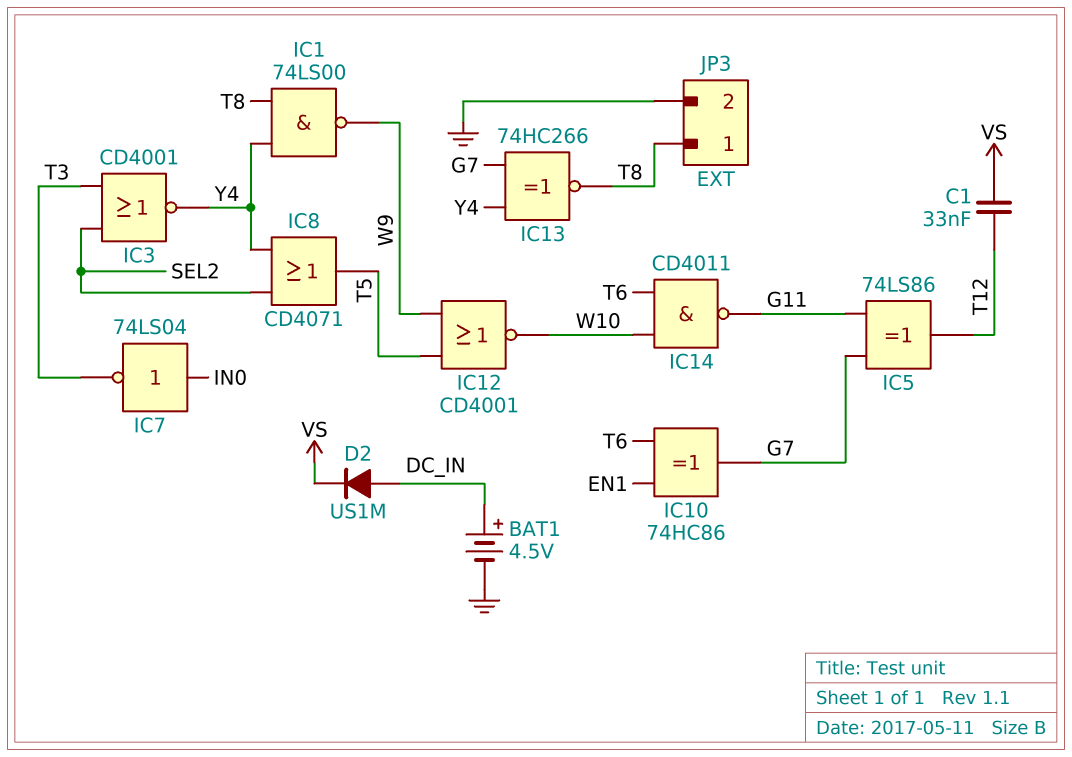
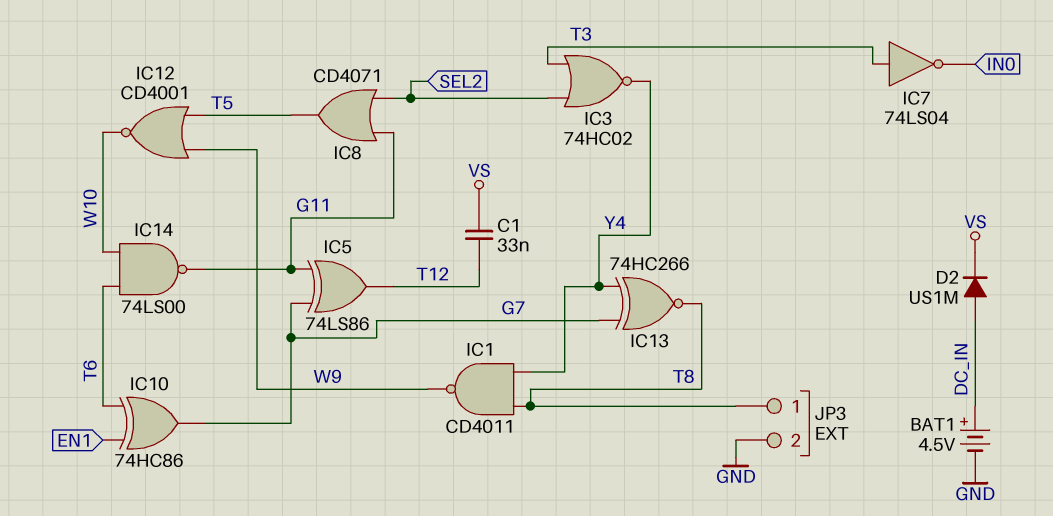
IC1: NAND 74LS00 (in T8, in Y4, out W9) -> NAND CD4011 (in T8, in Y4, out W9)
IC3: NOR CD4001 (in SEL2, in T3, out Y4) -> NOR 74HC02 (in SEL2, in T3, out Y4)
IC7: NOT 74LS04 (in IN0, out T3) -> NOT 74LS04 (in T3, out IN0)
IC8: OR CD4071 (in SEL2, in Y4, out T5) -> OR CD4071 (in G11, in SEL2, out T5)
IC14: NAND CD4011 (in T6, in W10, out G11) -> NAND 74LS00 (in T6, in W10, out G11)

